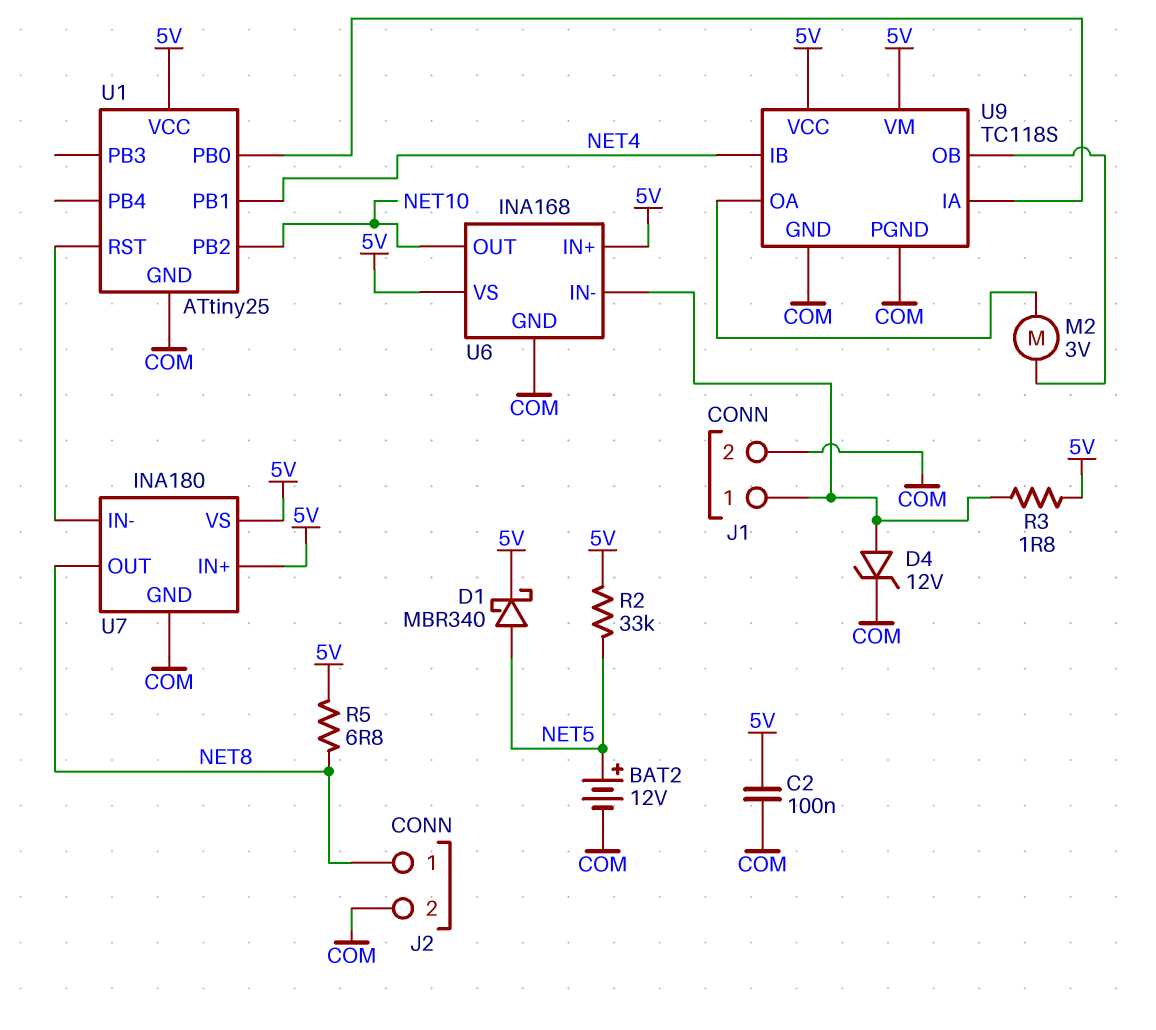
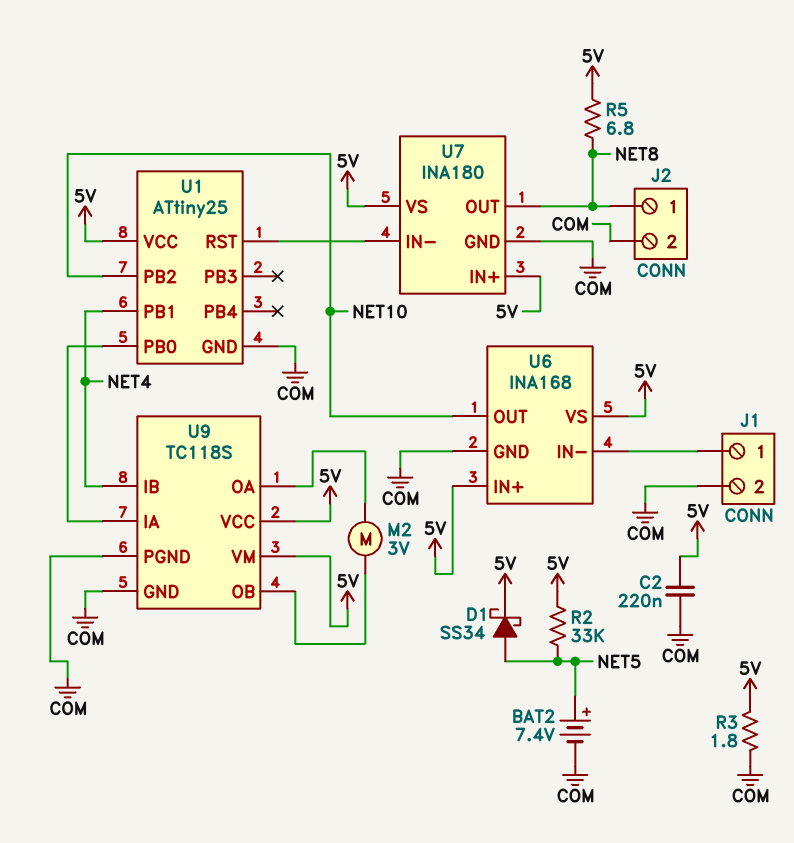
BAT2: 12V (plus NET5, minus COM) -> 7.4V (plus NET5, minus COM)
C2: 100nF (5V, COM) -> 220nF (5V, COM)
D1: schottky MBR340 (A NET5, K 5V) -> schottky SS34 (A NET5, K 5V)
D4: zener 12V (A J1/1, K COM) -> none
R3: 1.8 (5V, J1/1) -> 1.8 (5V, COM)

